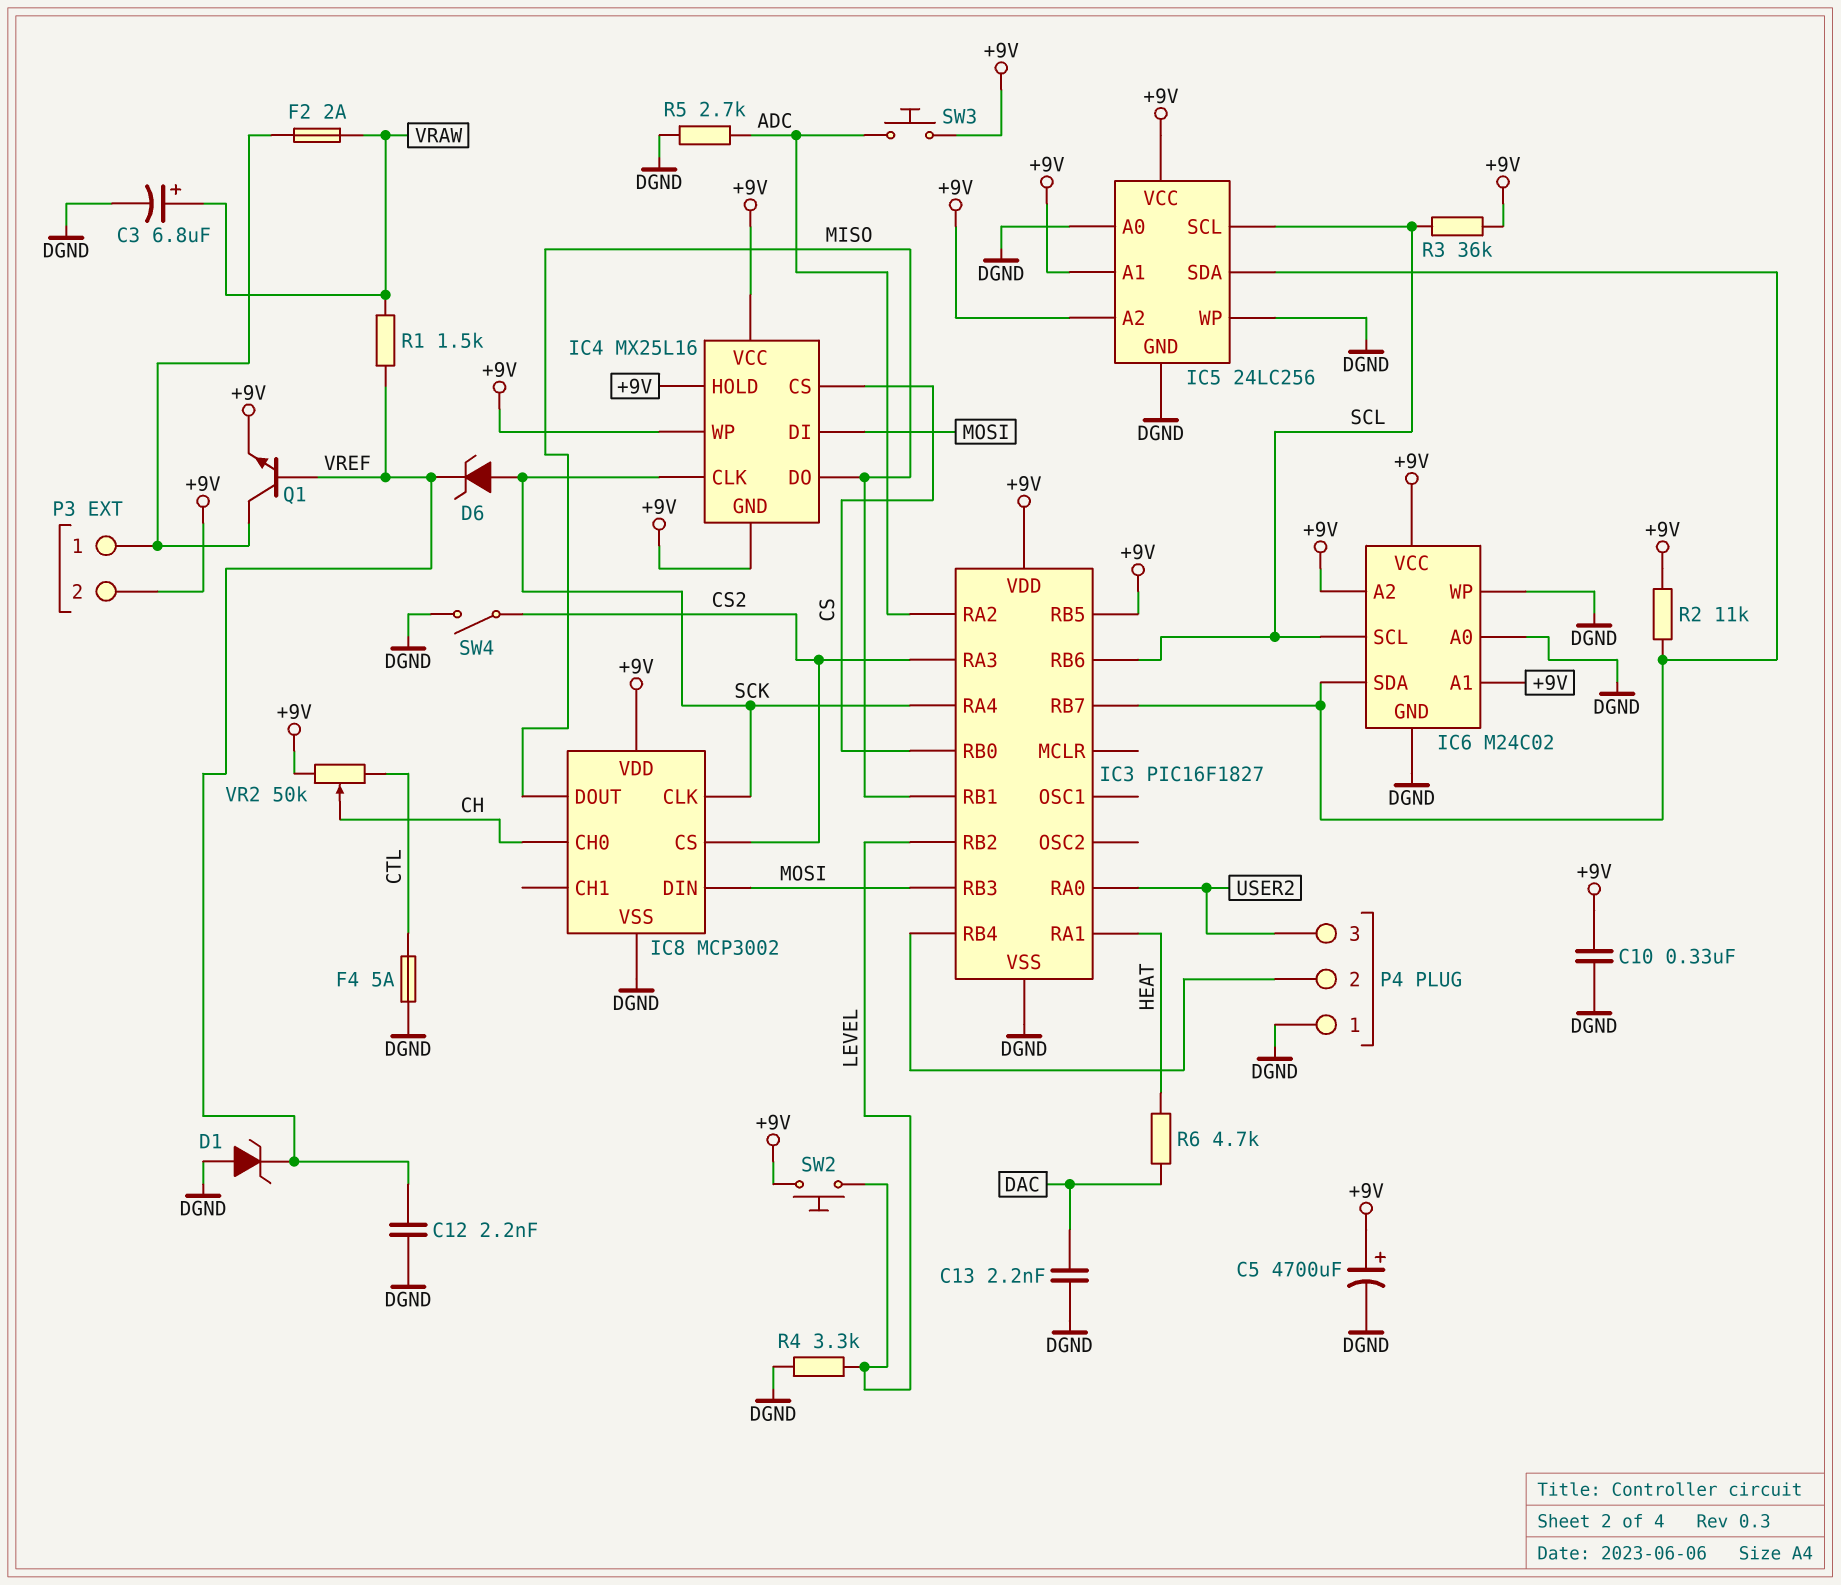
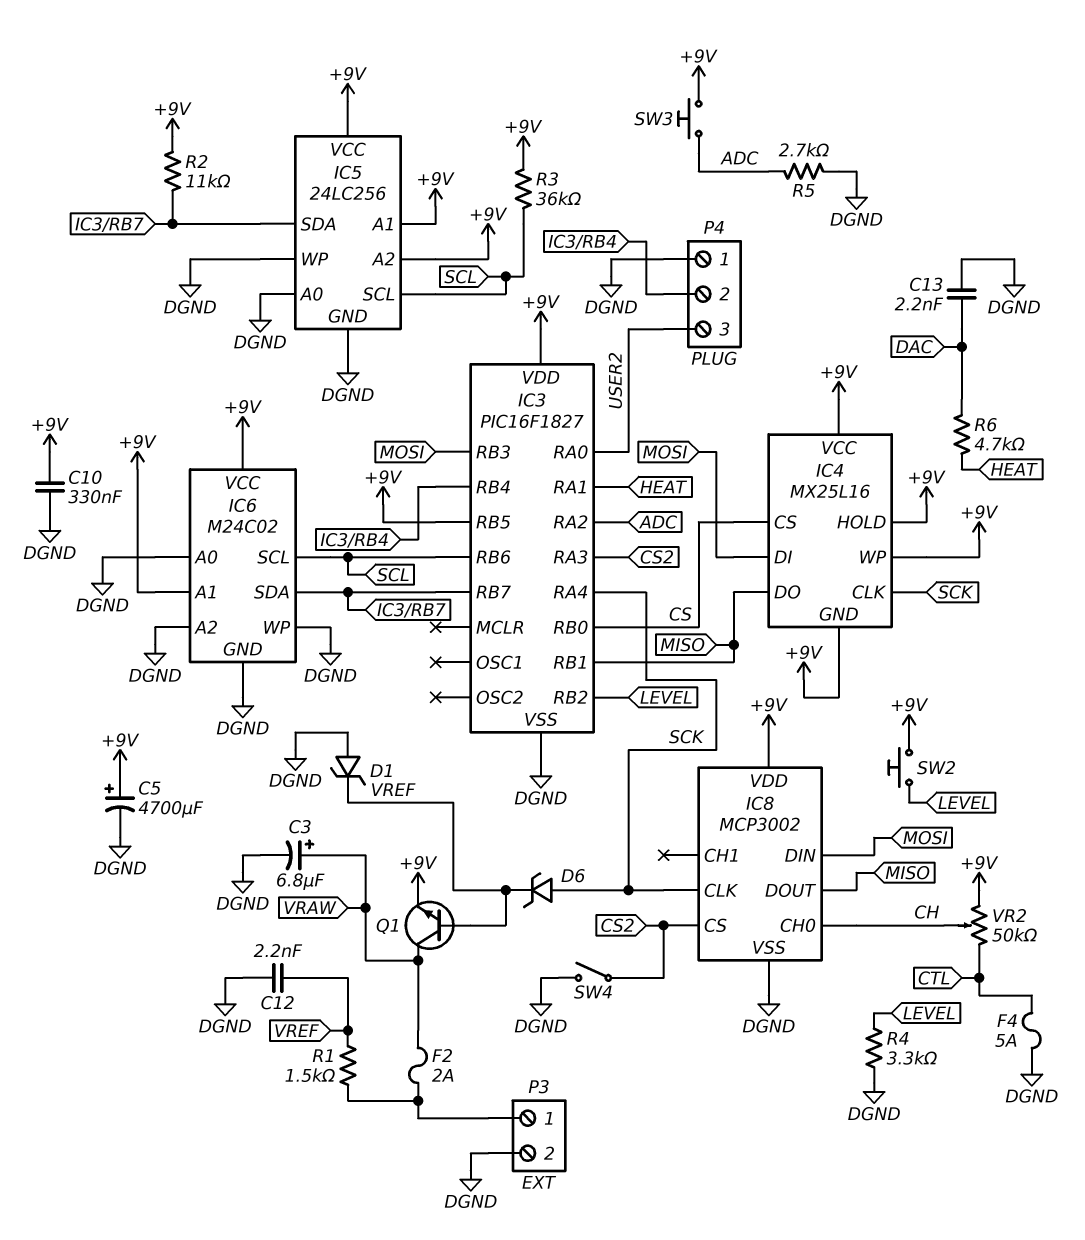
IC6 pin A2: +9V -> DGND
P3 pin 2: +9V -> DGND
Q1: NPN (B VREF, C P3/1, E +9V) -> NPN (B VREF, C VRAW, E +9V)
R1: 1.5k (VRAW, VREF) -> 1.5k (P3/1, VREF)

